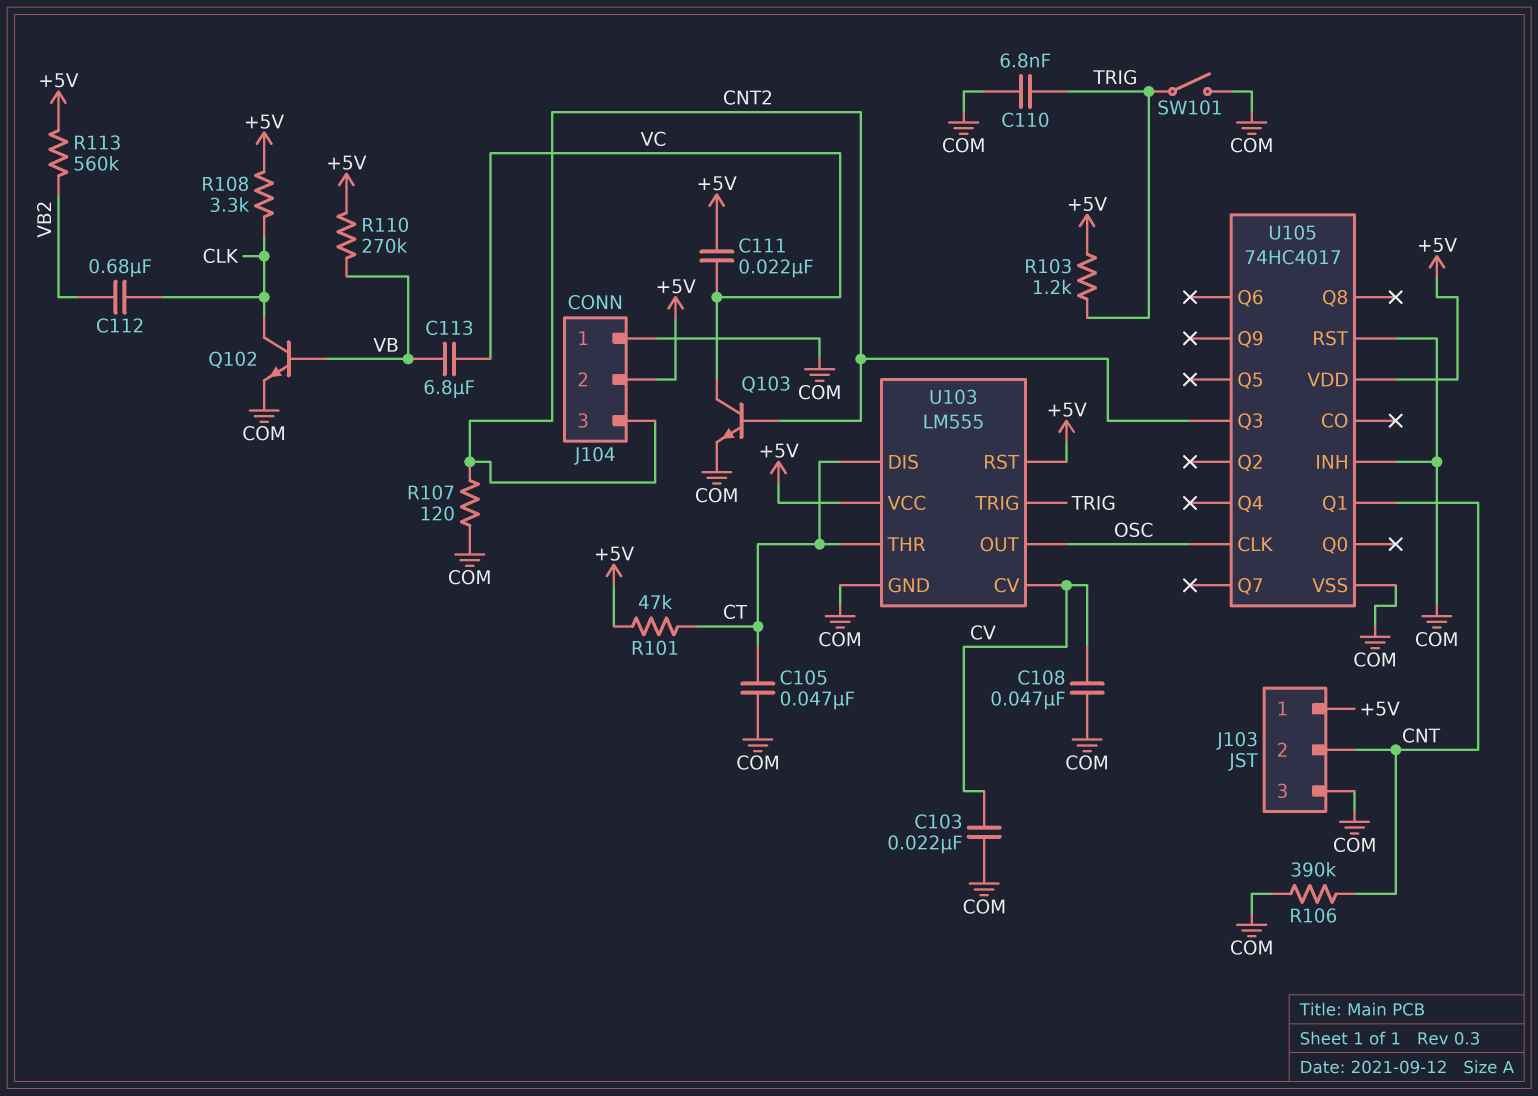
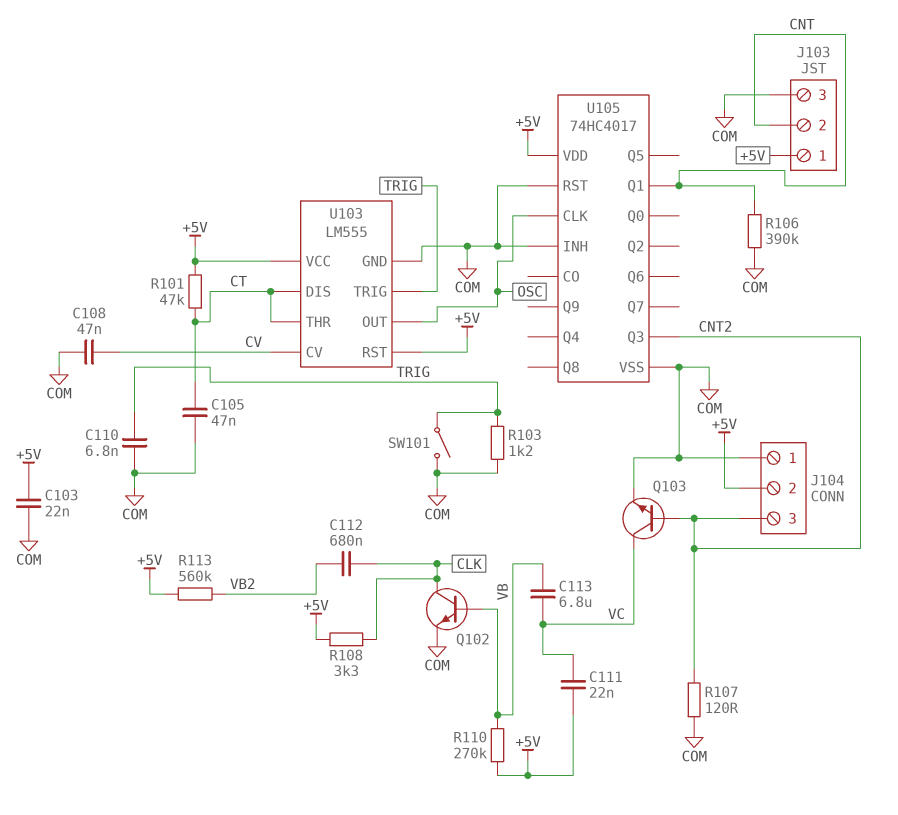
C103: 22nF (COM, CV) -> 22nF (+5V, COM)
R103: 1.2k (+5V, TRIG) -> 1.2k (COM, TRIG)

